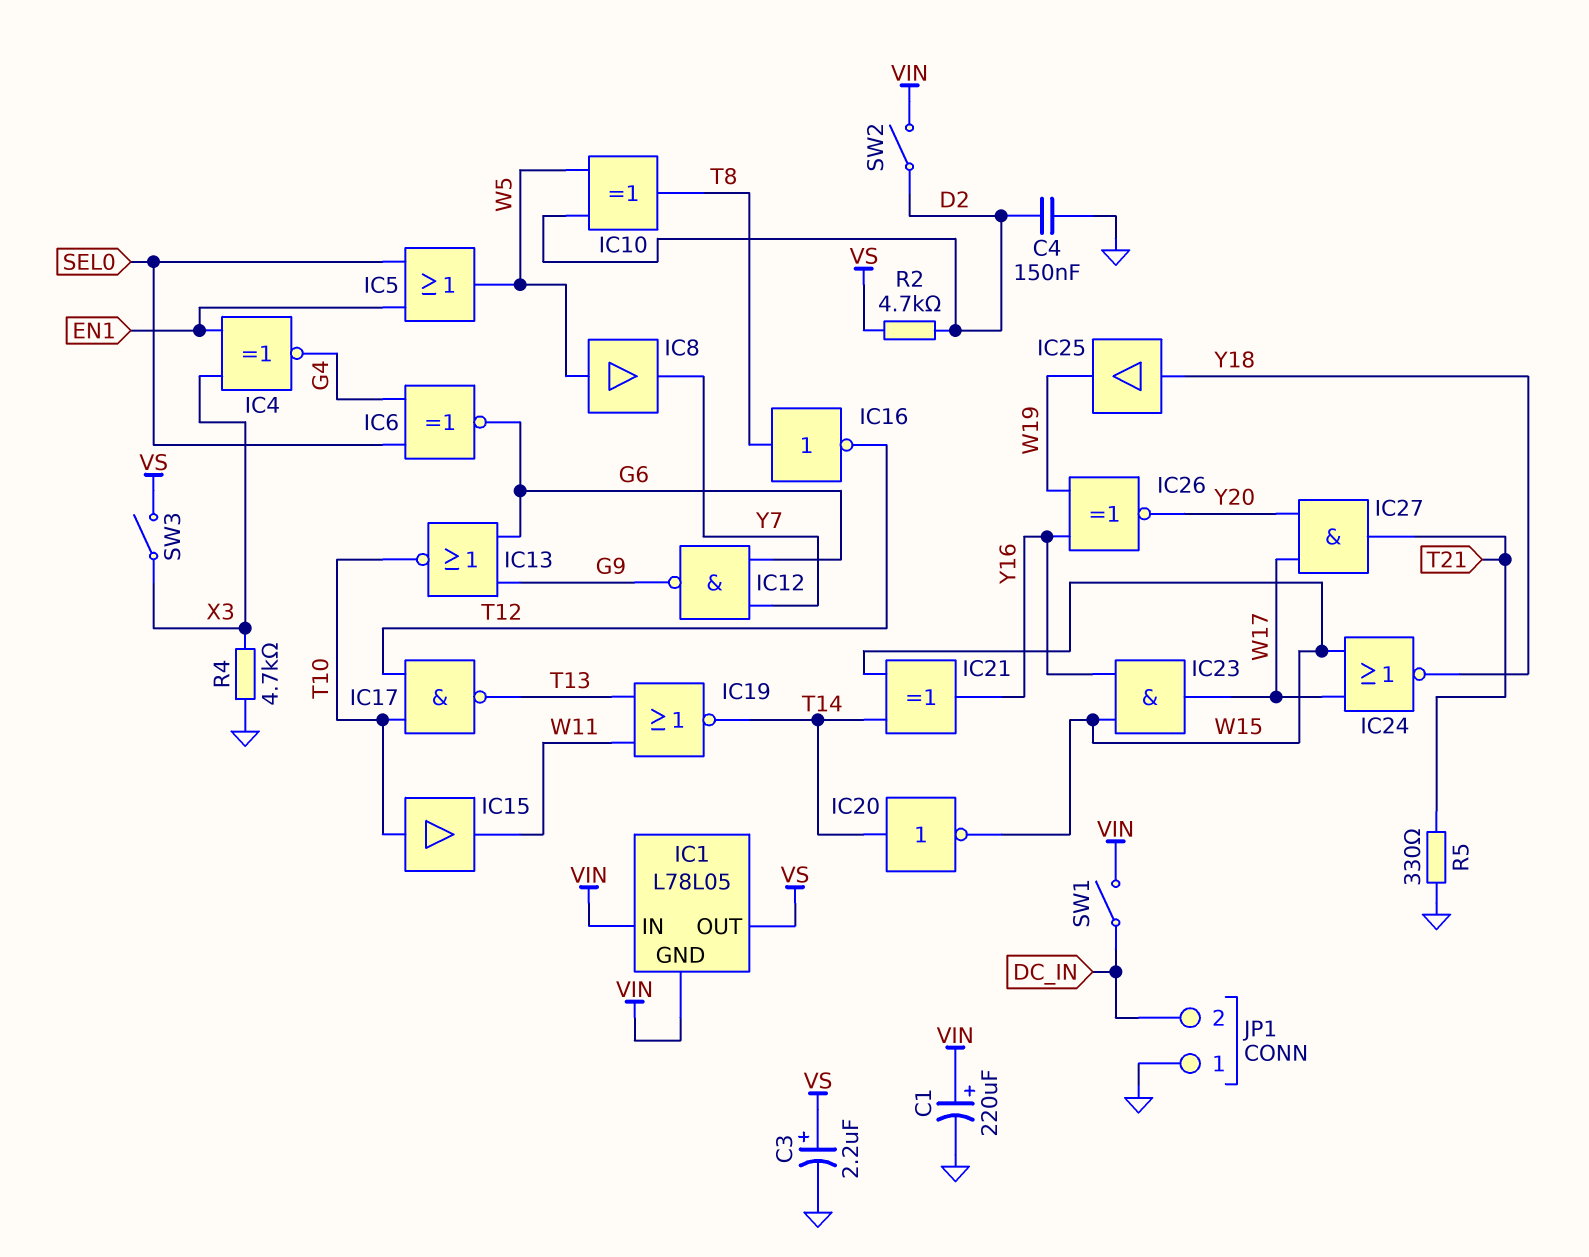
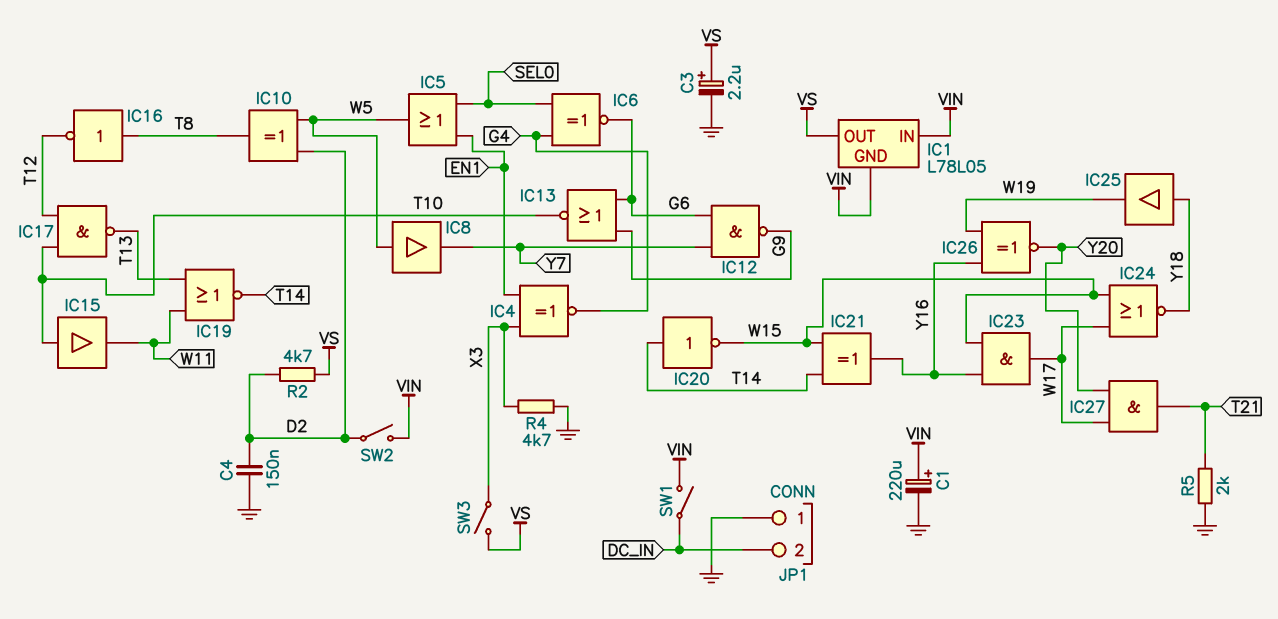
R5: 330 (GND, T21) -> 2k (GND, T21)

